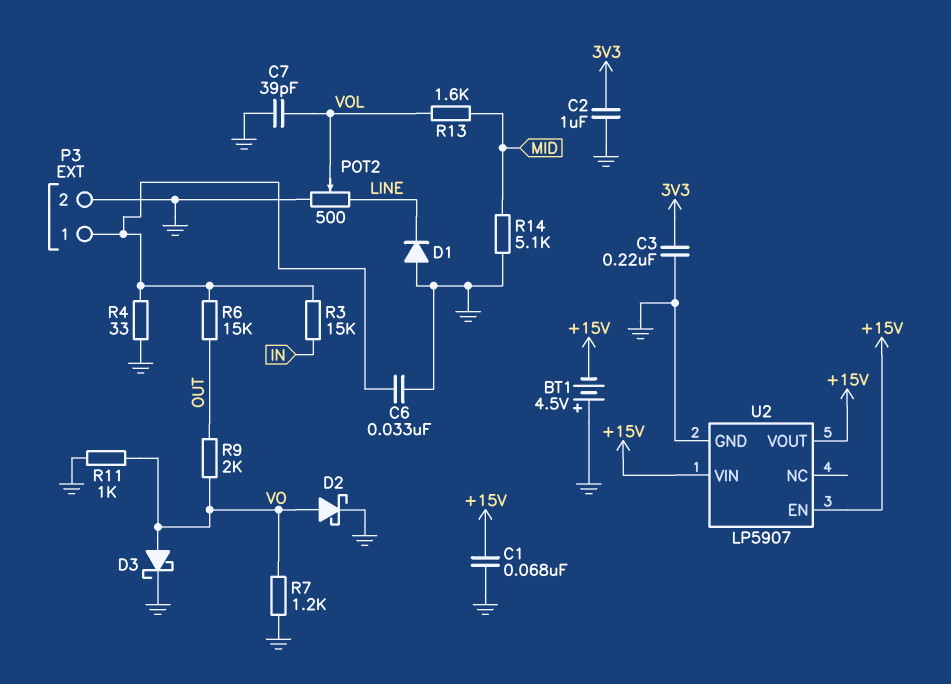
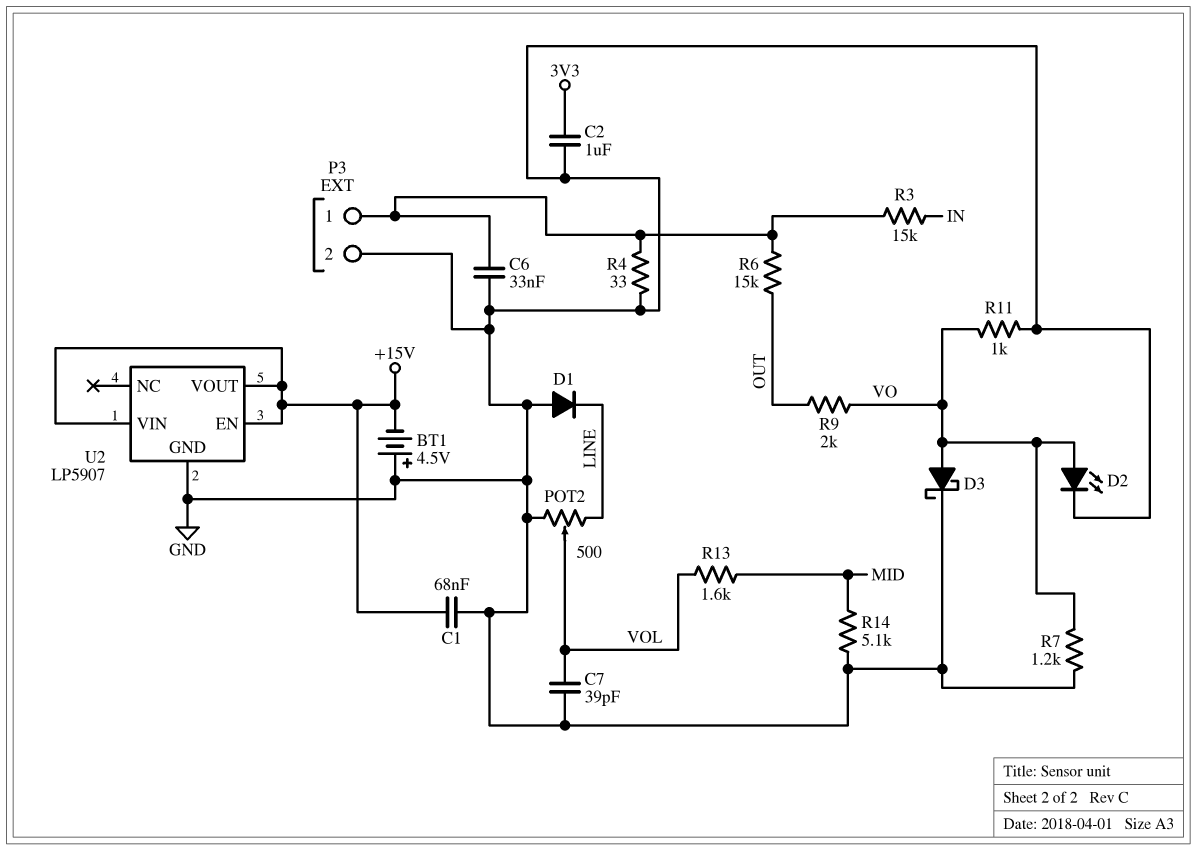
C3: 220nF (3V3, GND) -> none
D2: schottky (A VO, K GND) -> LED (A VO, K GND)

